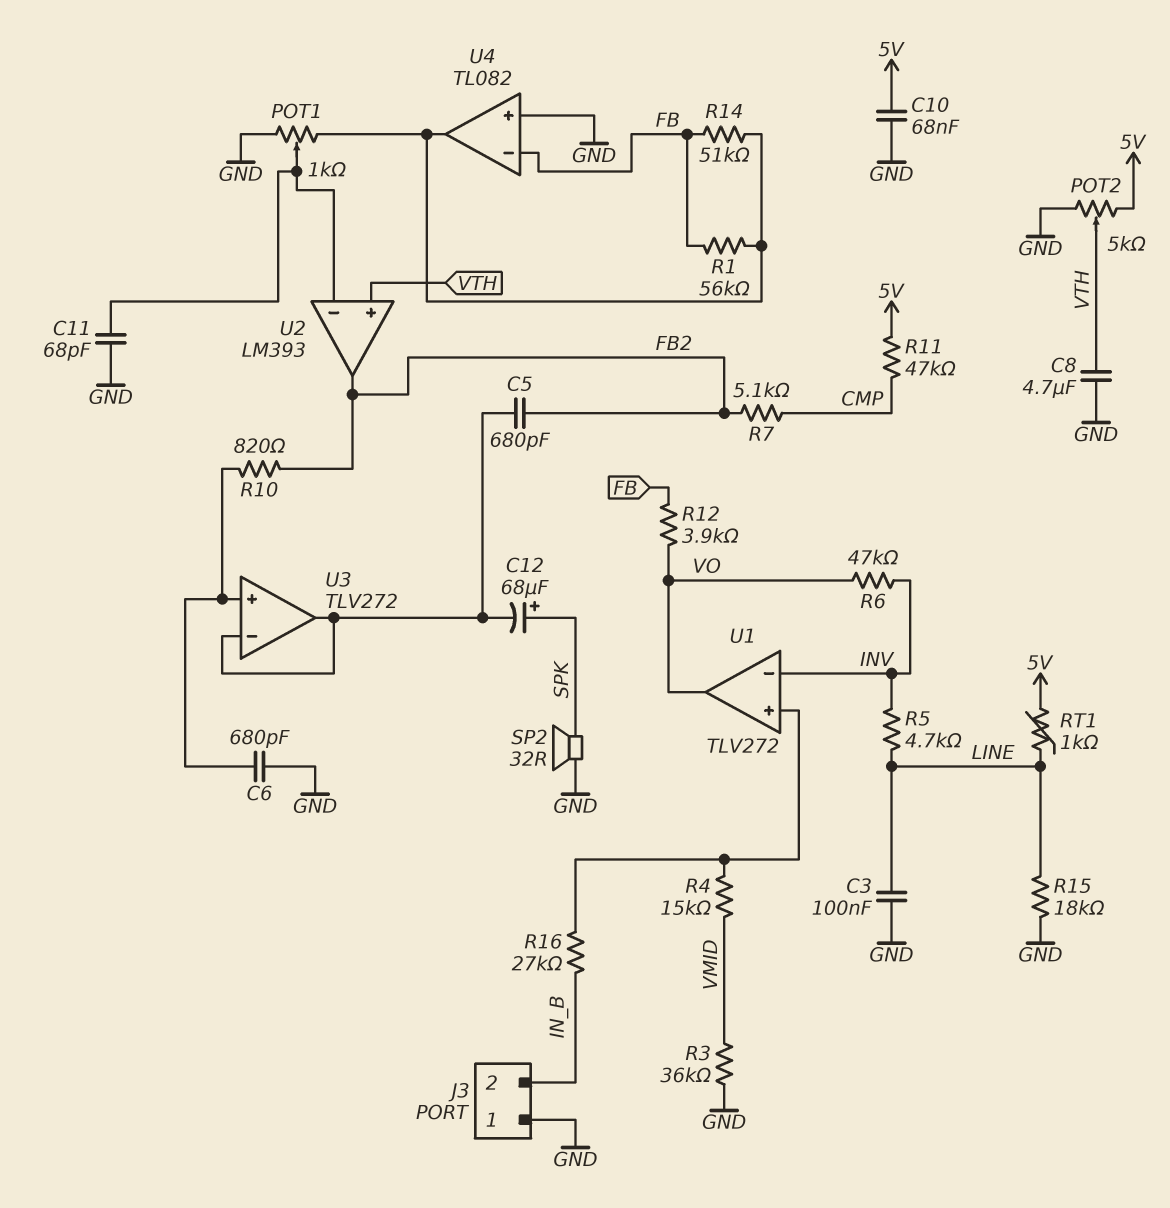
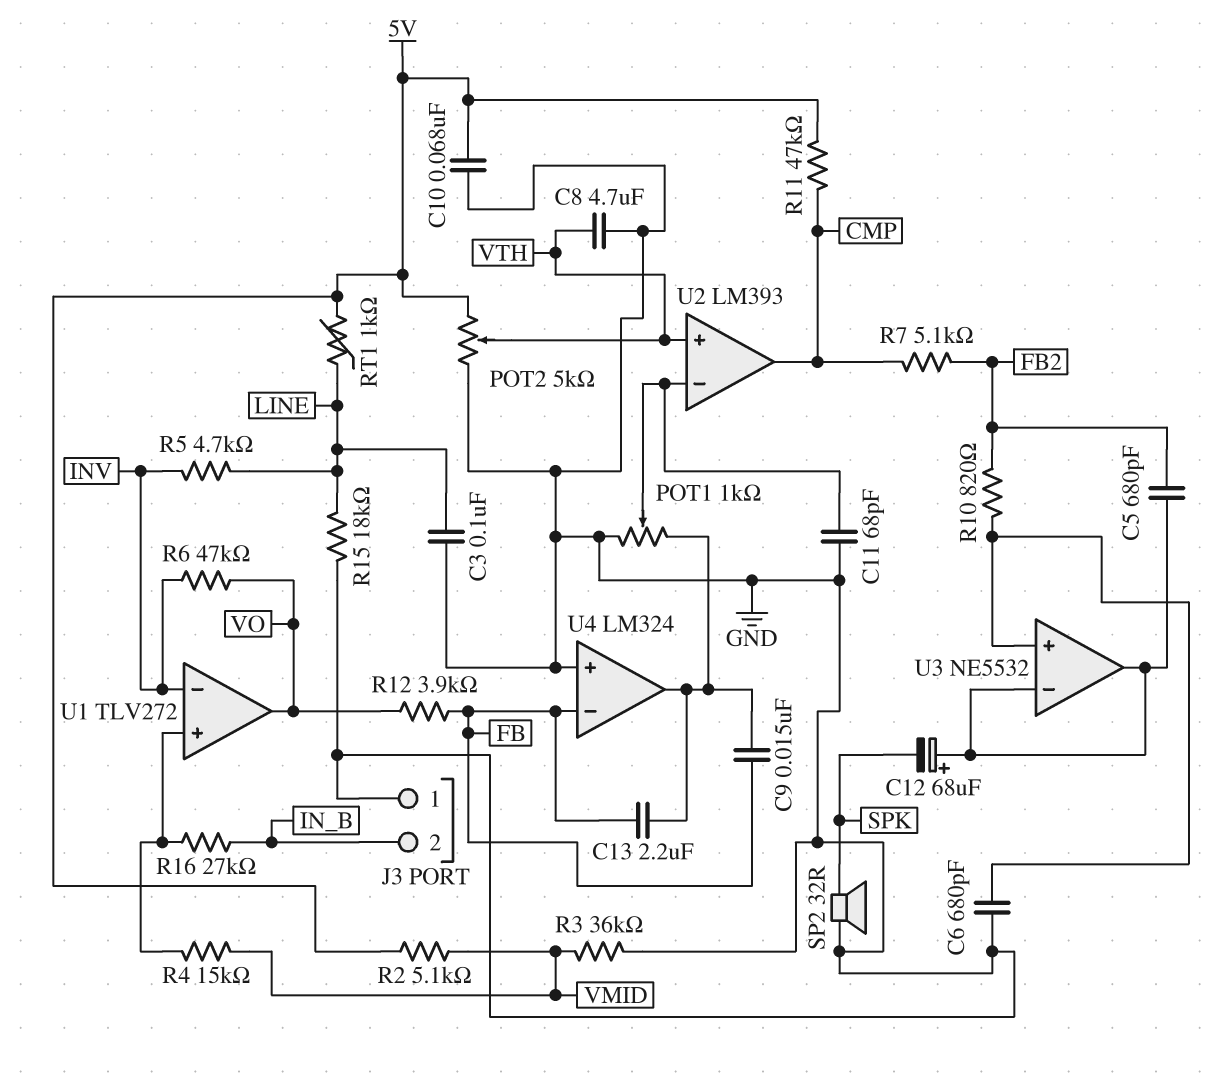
C9: none -> 15nF (FB, U4/out)
C12: 68uF (plus SPK, minus U3/in-) -> 68uF (plus U3/in-, minus SPK)
C13: none -> 2.2uF (FB, U4/out)
R1: 56k (FB, U4/out) -> none
R2: none -> 5.1k (5V, VMID)
R14: 51k (FB, U4/out) -> none
U2 pin out: FB2 -> CMP
U3: TLV272 -> NE5532
U4: TL082 -> LM324

